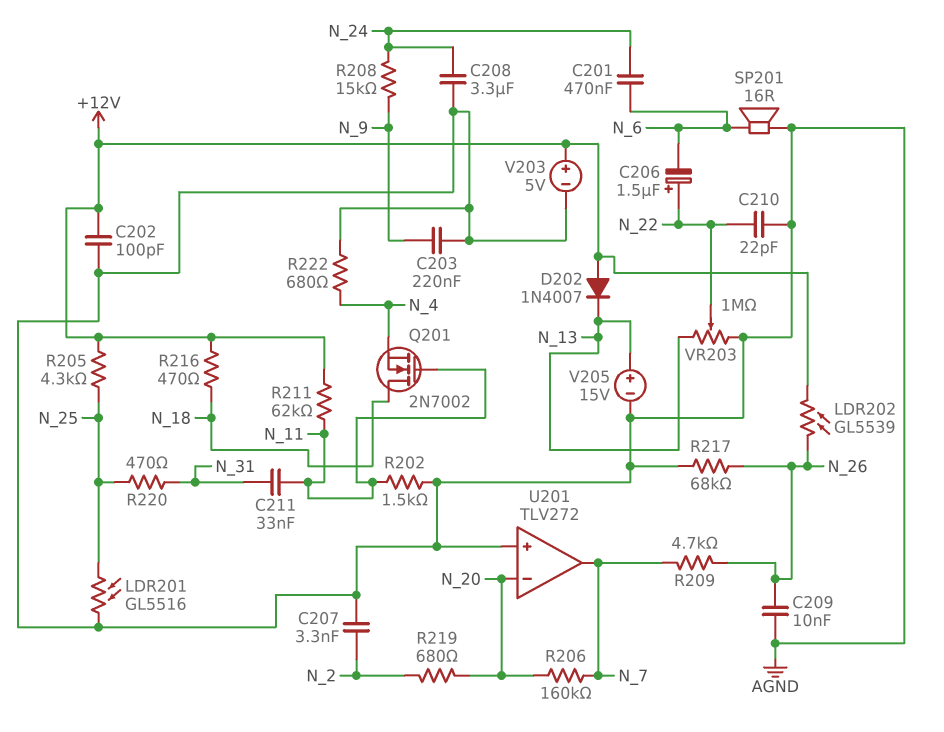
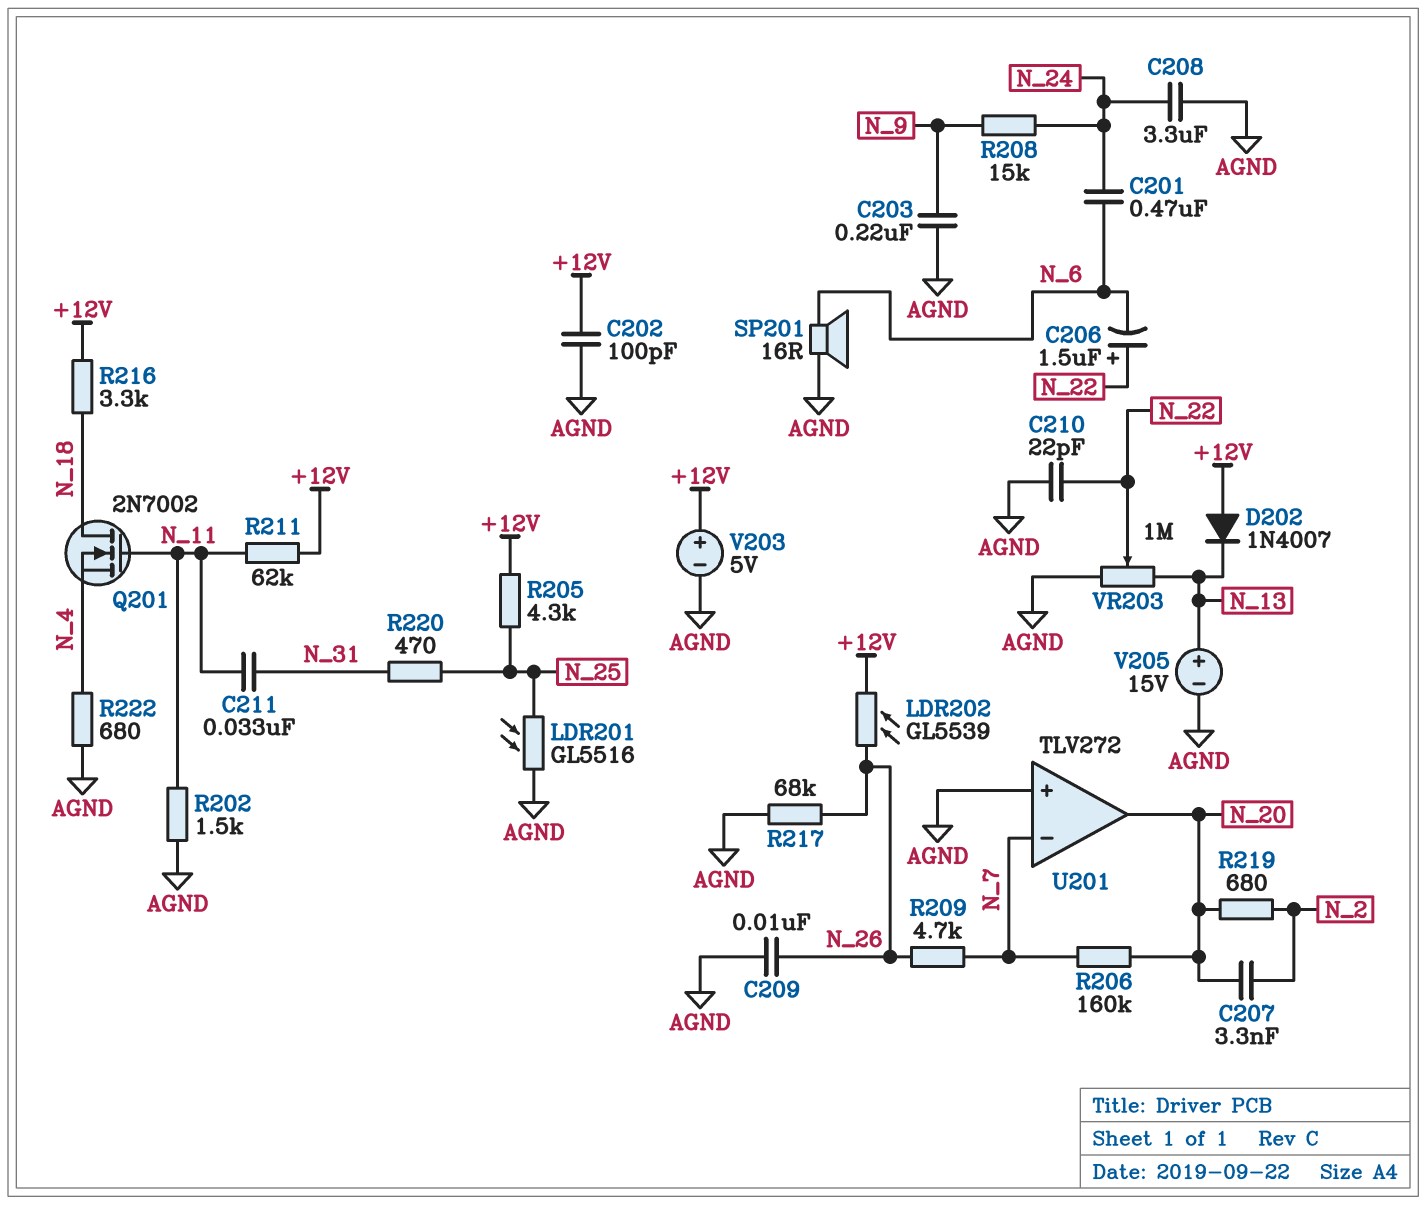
C207: 3.3nF (AGND, N_2) -> 3.3nF (N_2, N_20)
R216: 470 (+12V, N_18) -> 3.3k (+12V, N_18)
U201 pin in-: N_20 -> N_7
U201 pin out: N_7 -> N_20

